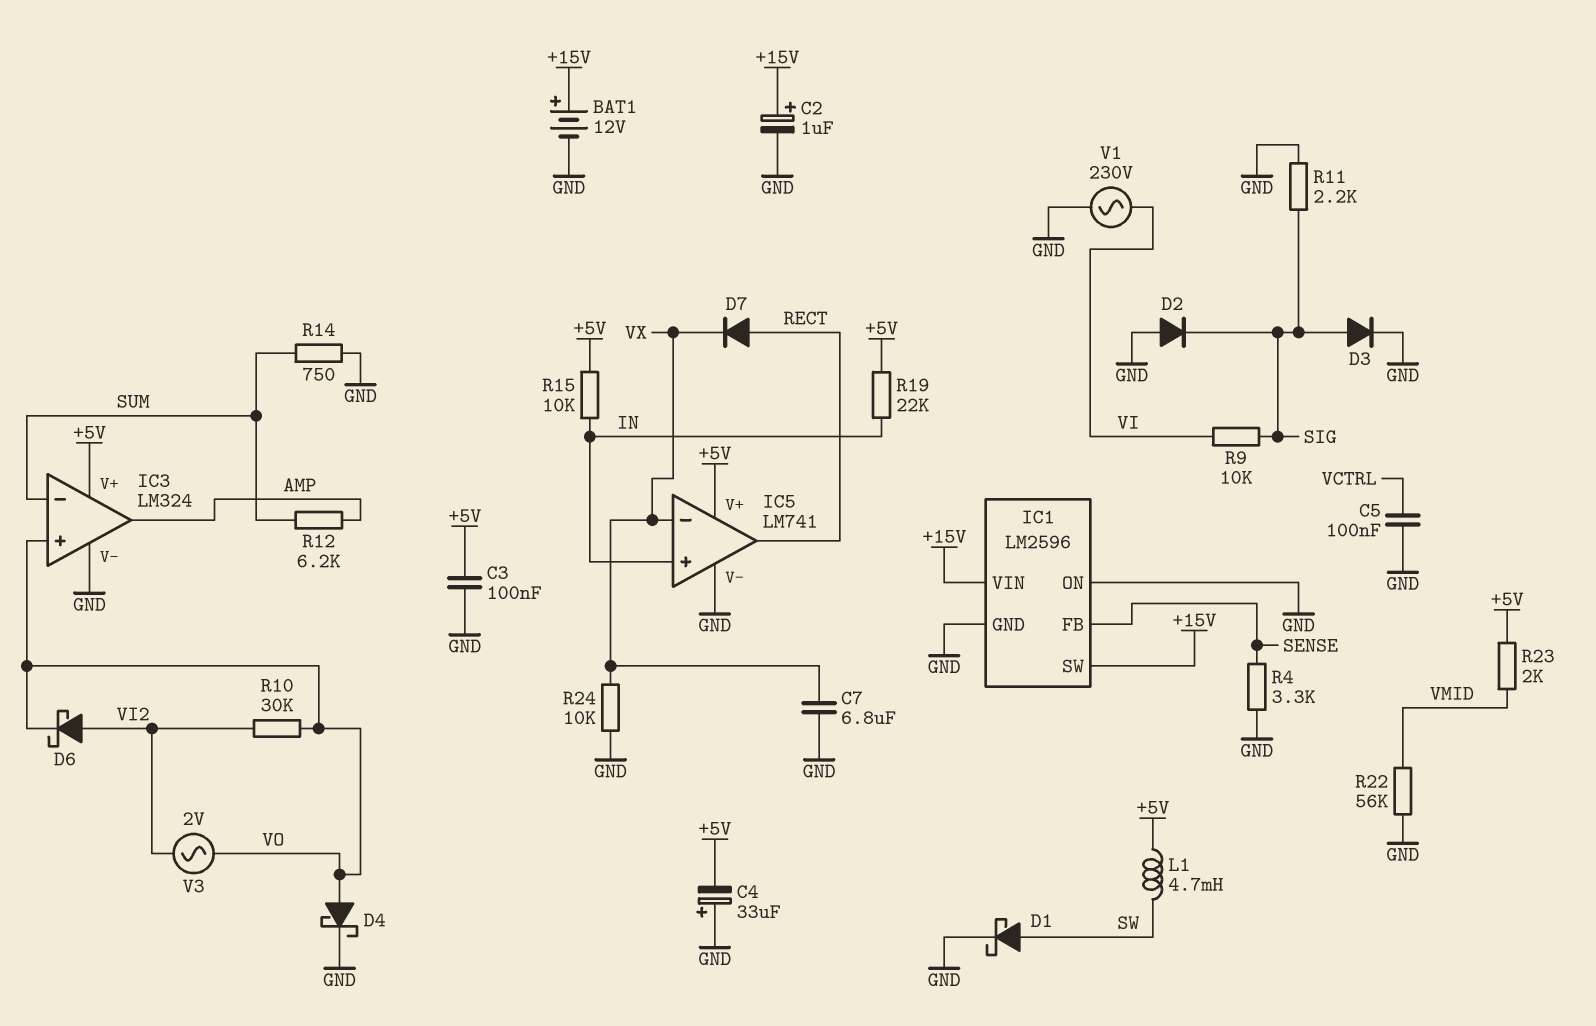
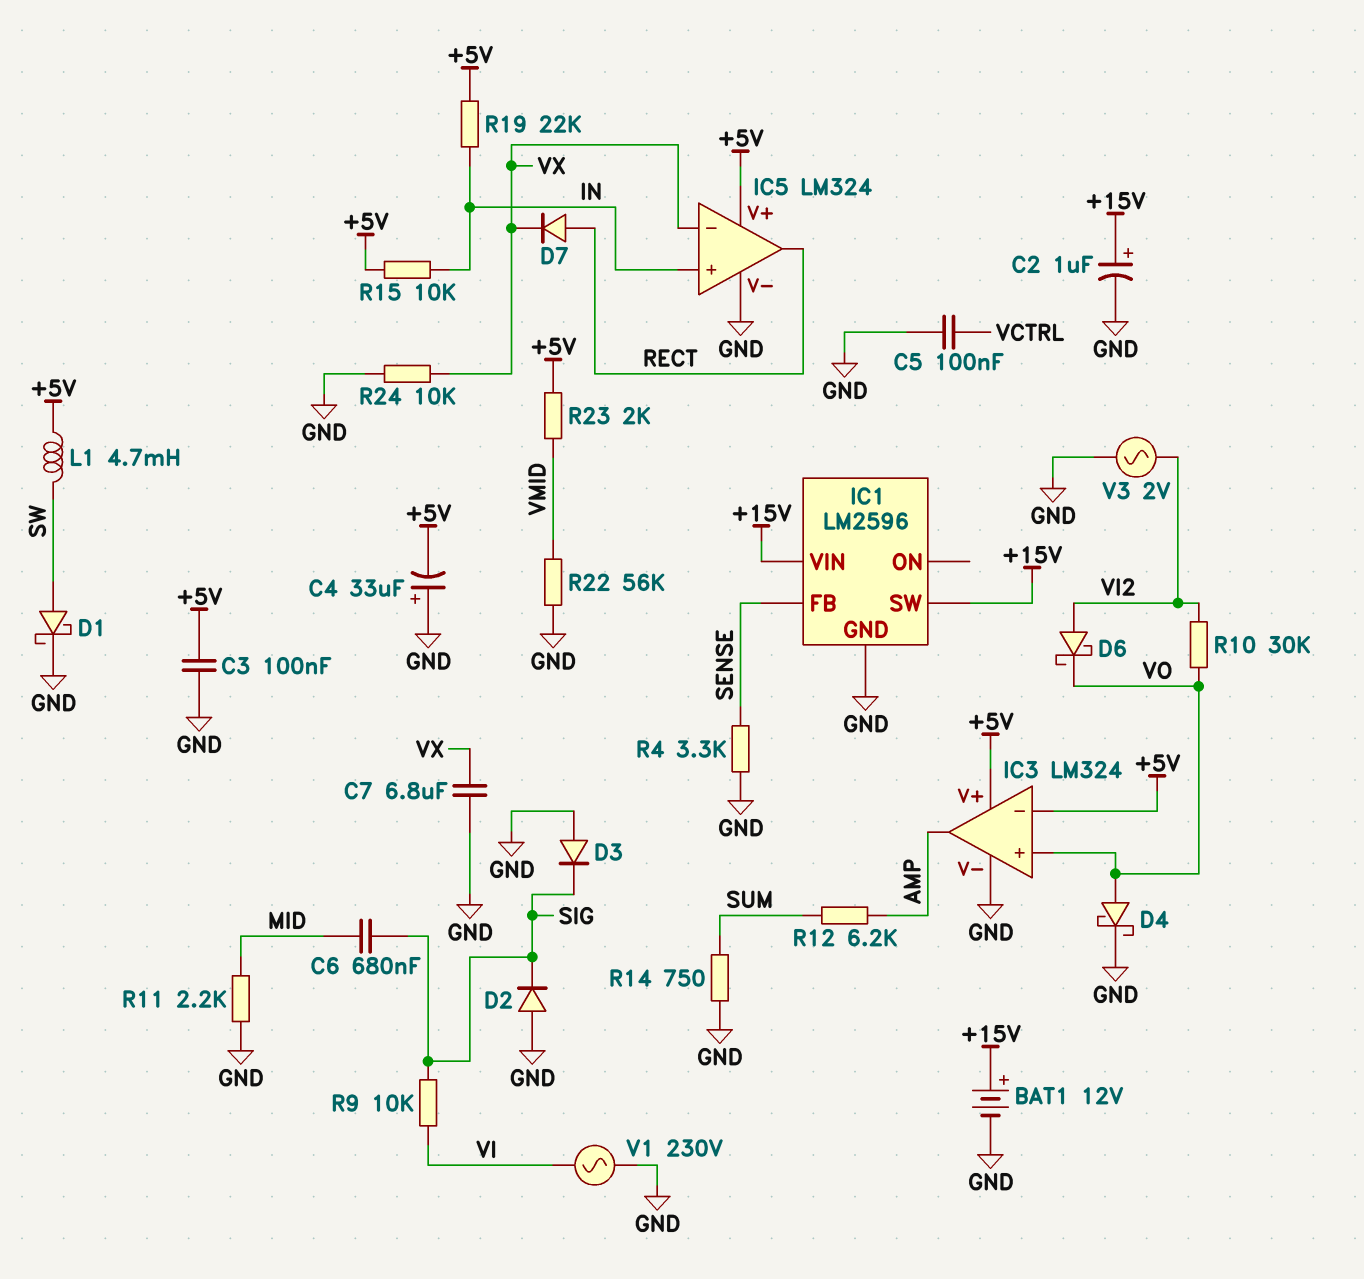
C6: none -> 680nF (MID, SIG)
D3: diode (A SIG, K GND) -> diode (A GND, K SIG)
IC1 pin ON: GND -> none
IC3 pin in-: SUM -> +5V
IC5: LM741 -> LM324
R11: 2.2k (GND, SIG) -> 2.2k (GND, MID)
V3: AC 2V (VI2, VO) -> AC 2V (GND, VI2)

